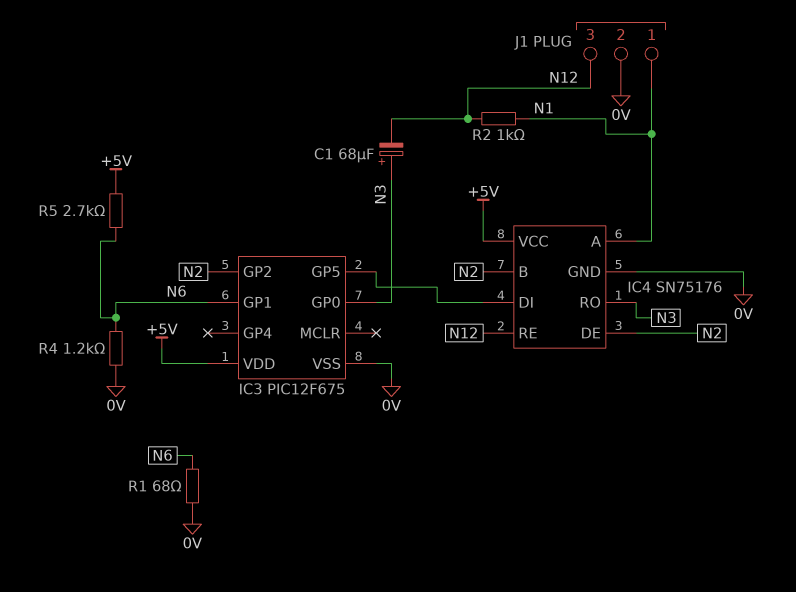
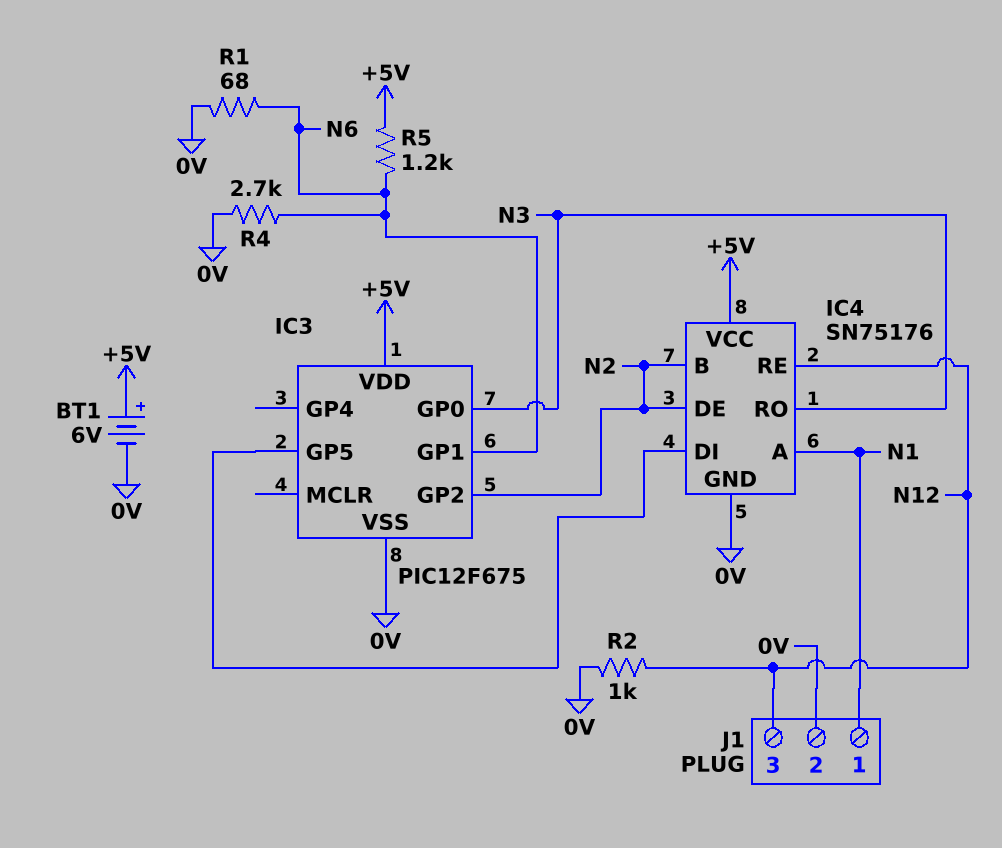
BT1: none -> 6V (plus +5V, minus 0V)
C1: 68uF (plus N3, minus N12) -> none
R2: 1k (N1, N12) -> 1k (0V, N12)
R4: 1.2k (0V, N6) -> 2.7k (0V, N6)
R5: 2.7k (+5V, N6) -> 1.2k (+5V, N6)

